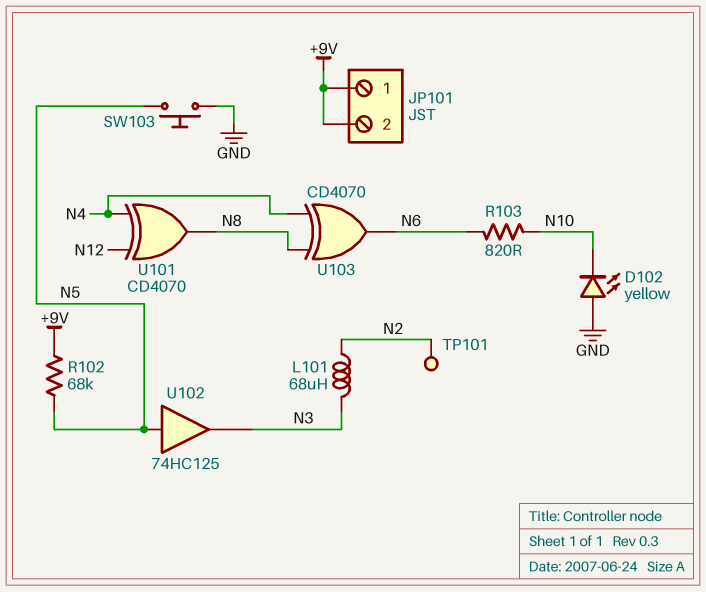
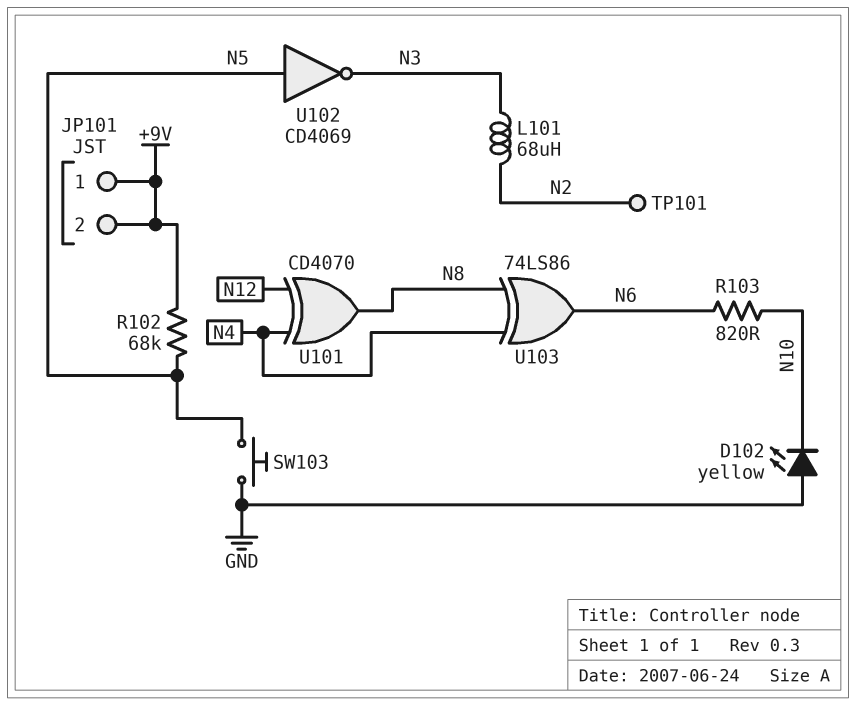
U102: buffer 74HC125 (in N5, out N3) -> NOT CD4069 (in N5, out N3)
U103: XOR CD4070 (in N4, in N8, out N6) -> XOR 74LS86 (in N4, in N8, out N6)

